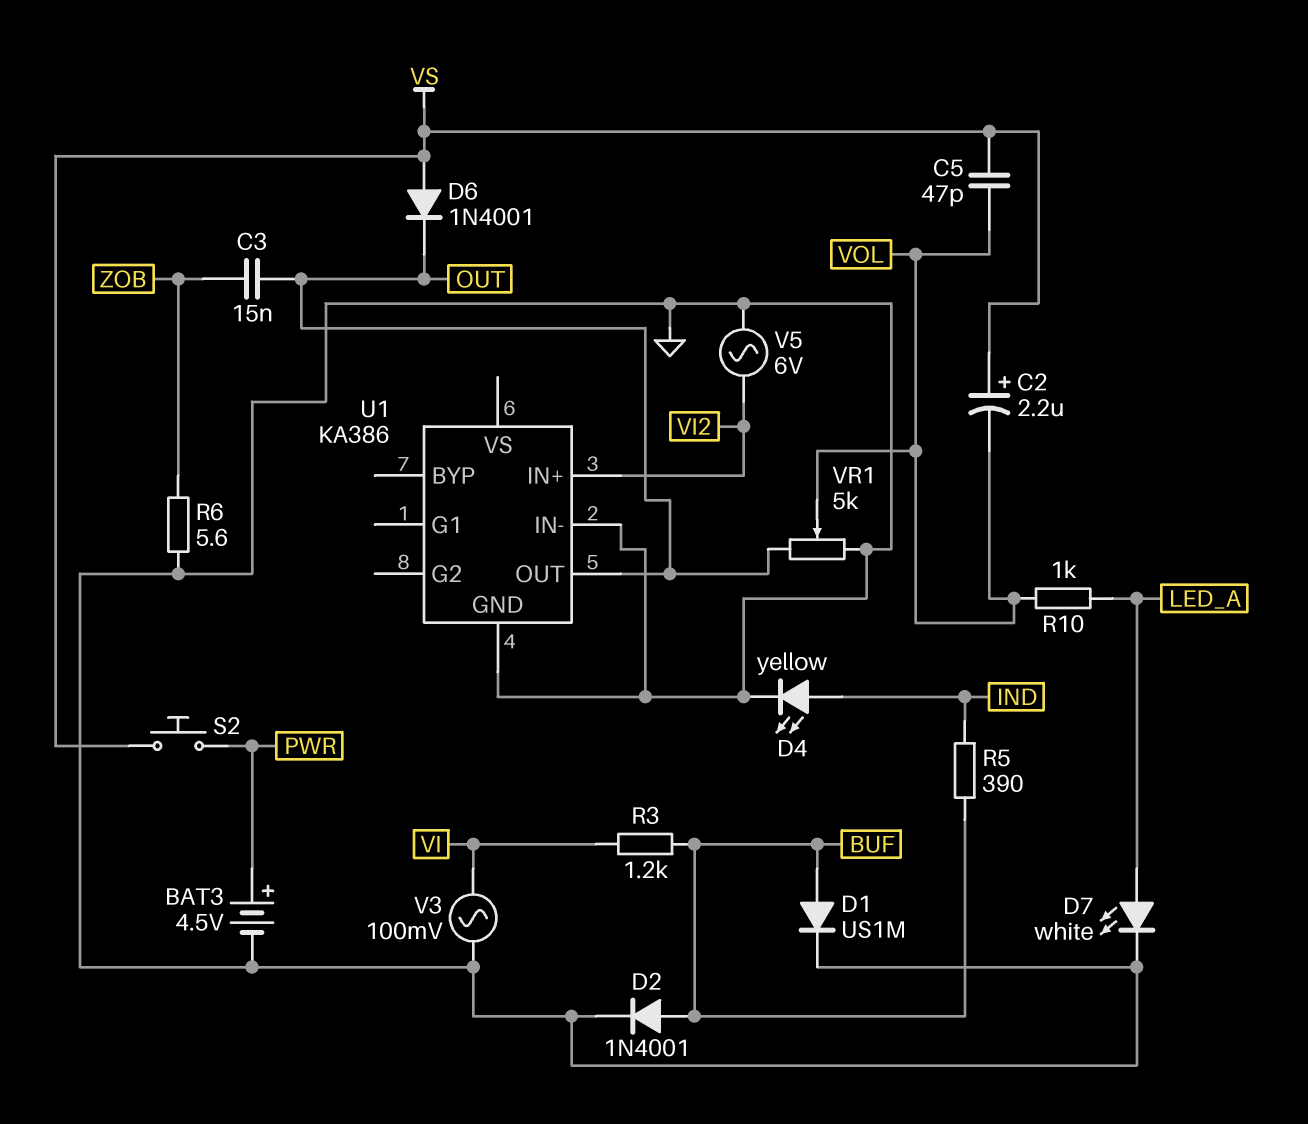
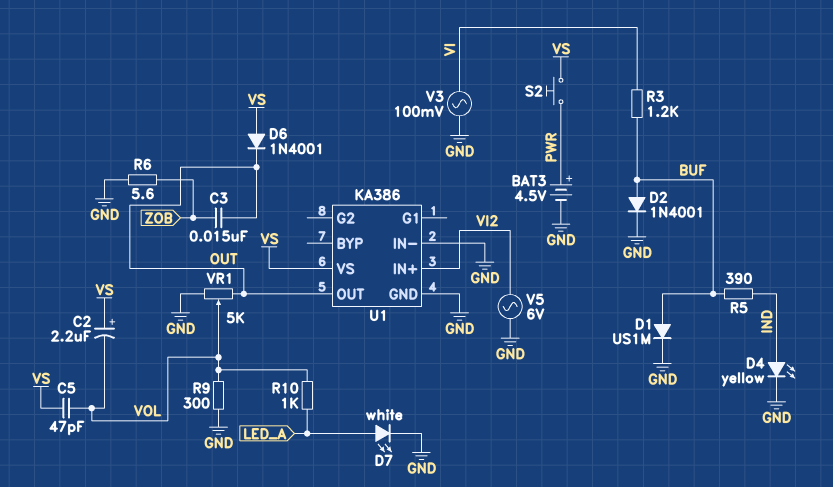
R9: none -> 300 (GND, VOL)
U1 pin VS: none -> VS

